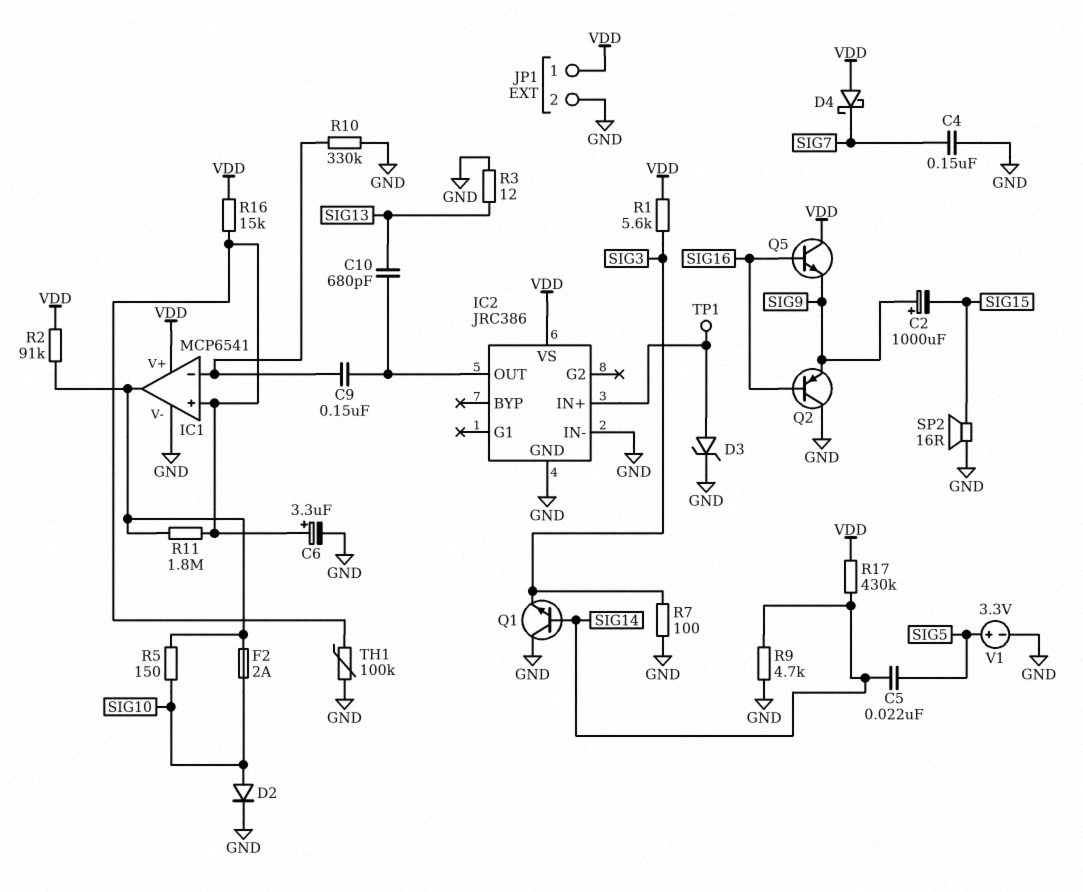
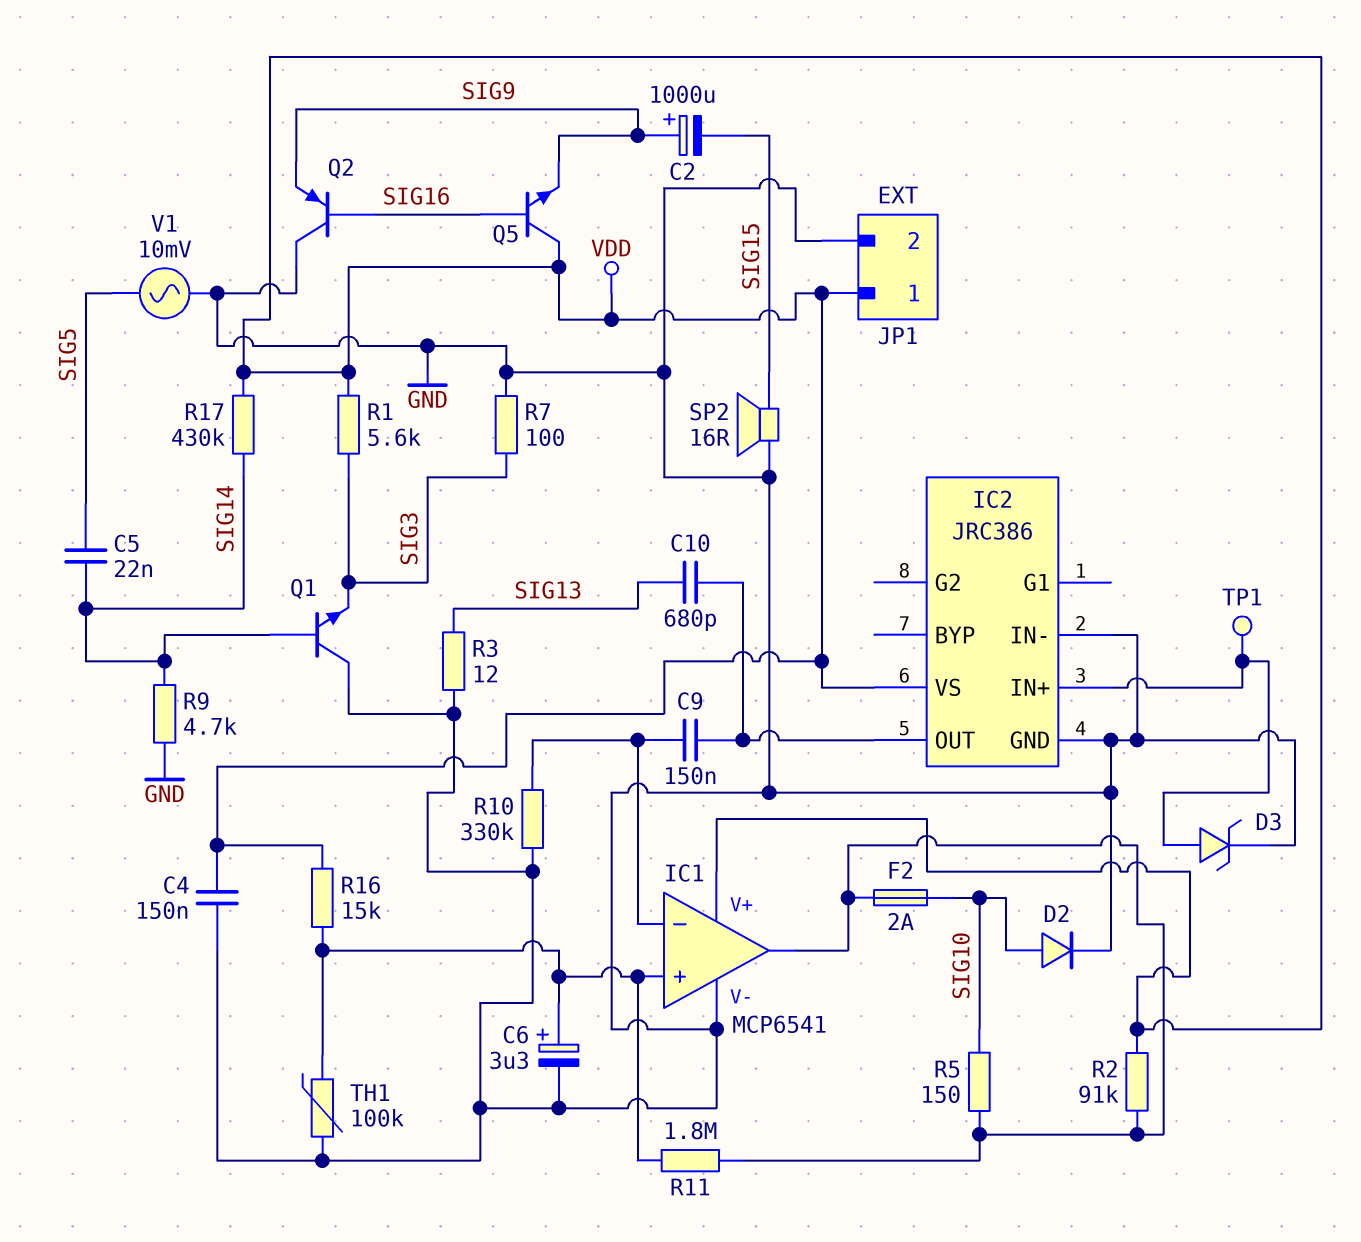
C4: 150nF (GND, SIG7) -> 150nF (GND, VDD)
D4: schottky (A VDD, K SIG7) -> none
V1: 3.3V (plus SIG5, minus GND) -> AC 10mV (GND, SIG5)

